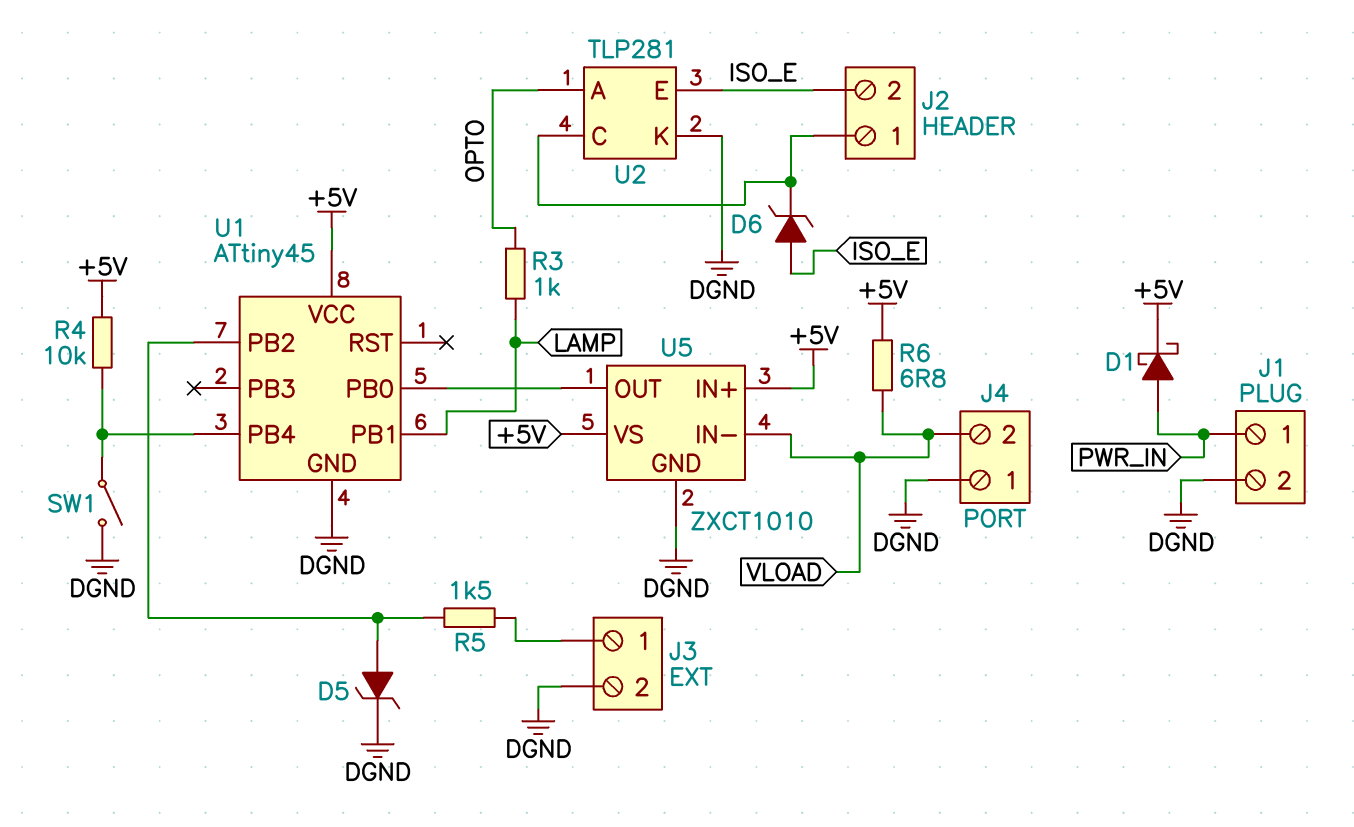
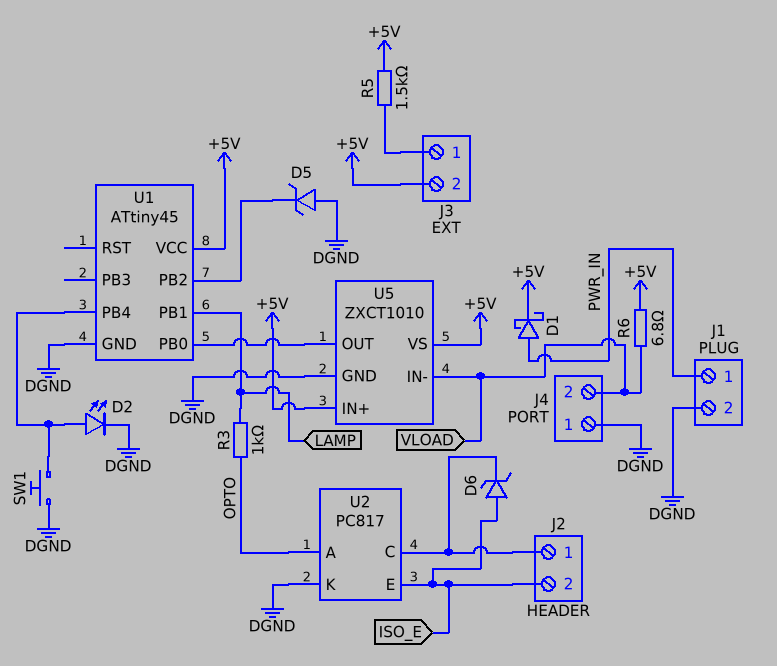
D2: none -> LED (A U1/PB4, K DGND)
D5: zener (A U1/PB2, K DGND) -> zener (A DGND, K U1/PB2)
J3 pin 2: DGND -> +5V
R4: 10k (+5V, U1/PB4) -> none
R5: 1.5k (J3/1, U1/PB2) -> 1.5k (+5V, J3/1)
SW1: switch (DGND, U1/PB4) -> button (DGND, U1/PB4)
U2: TLP281 -> PC817

